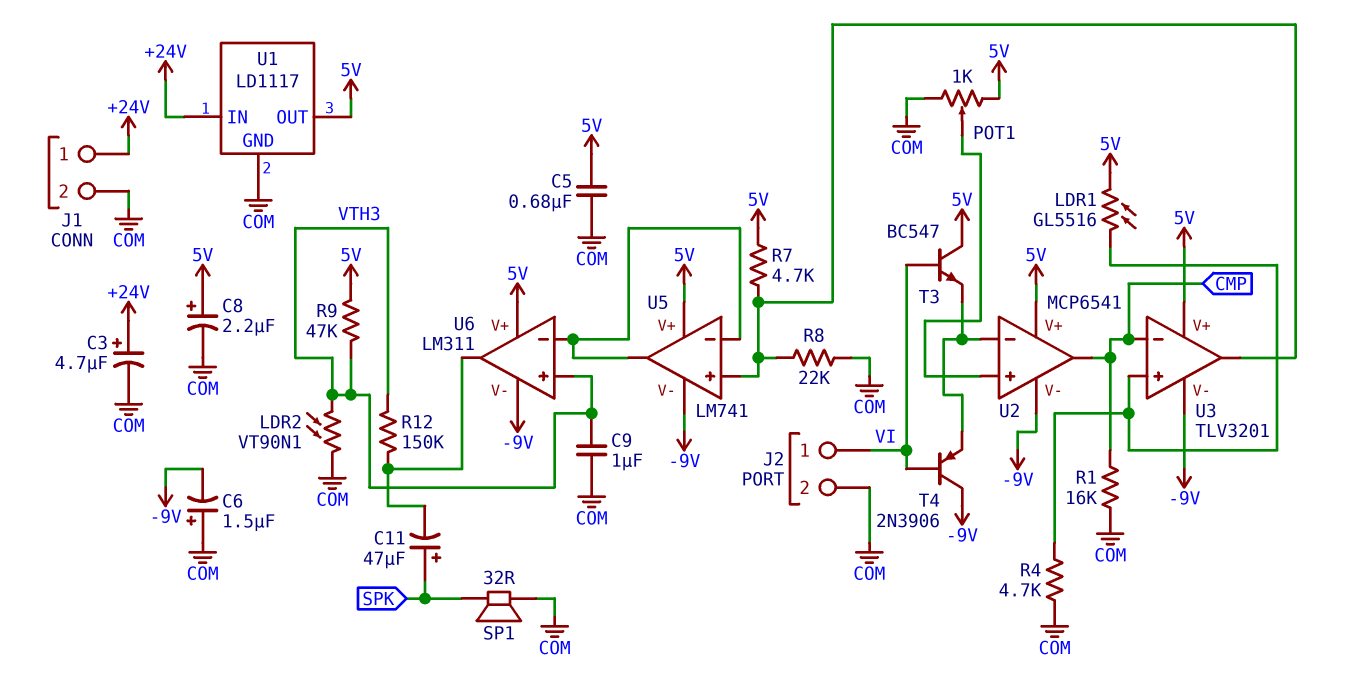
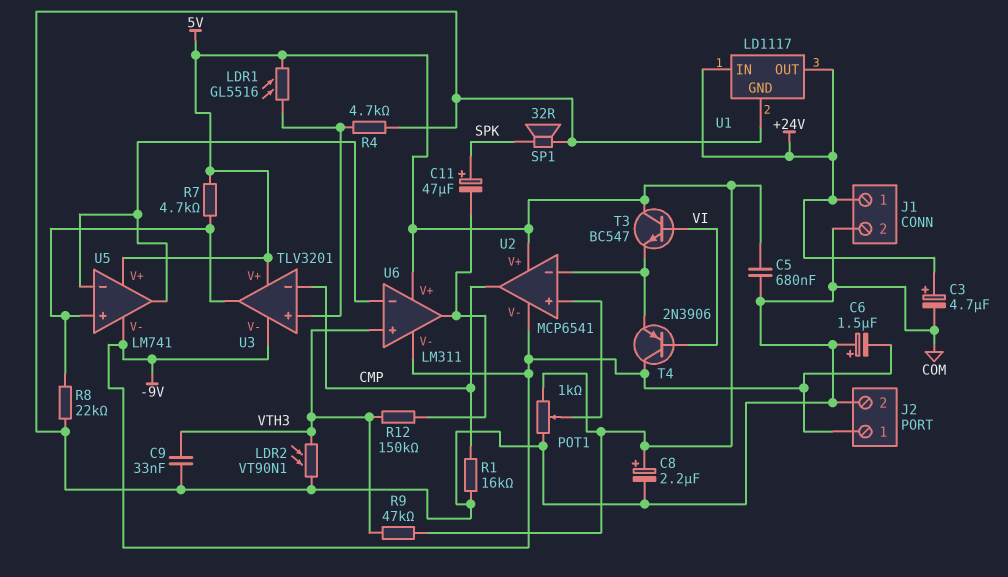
C9: 1uF (COM, VTH3) -> 33nF (COM, VTH3)
J2 pin 1: VI -> -9V
U1 pin OUT: 5V -> +24V

